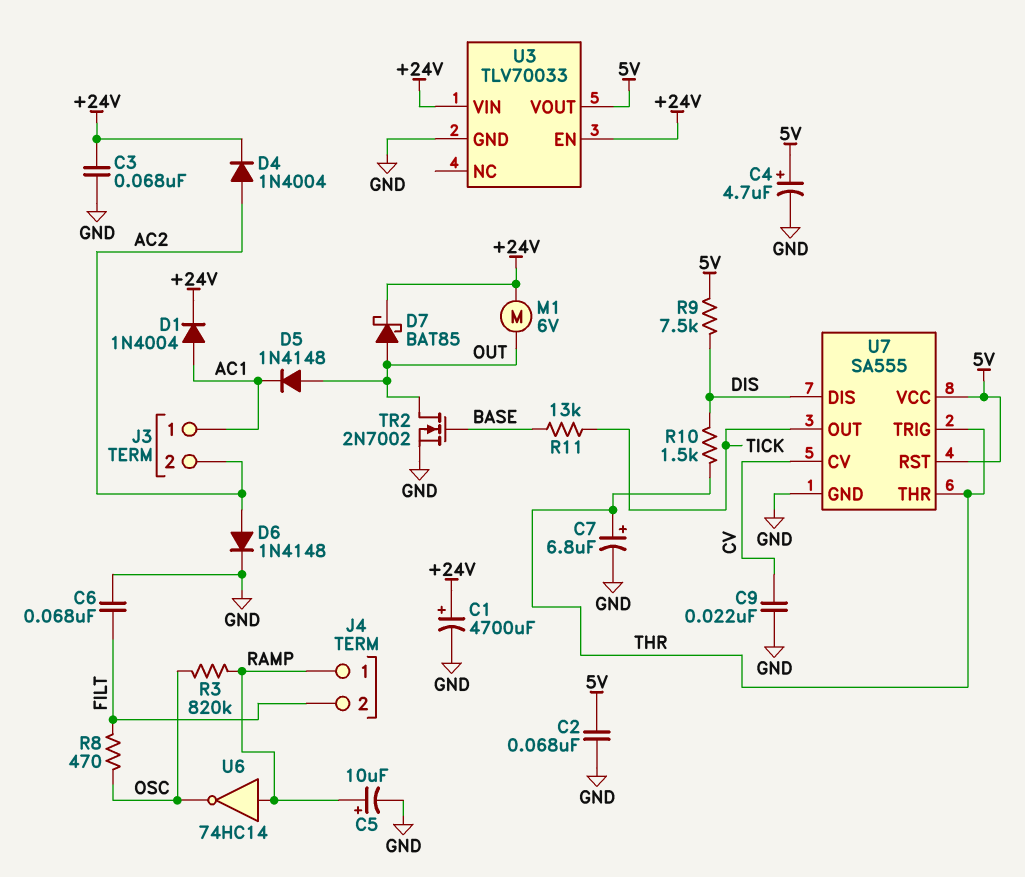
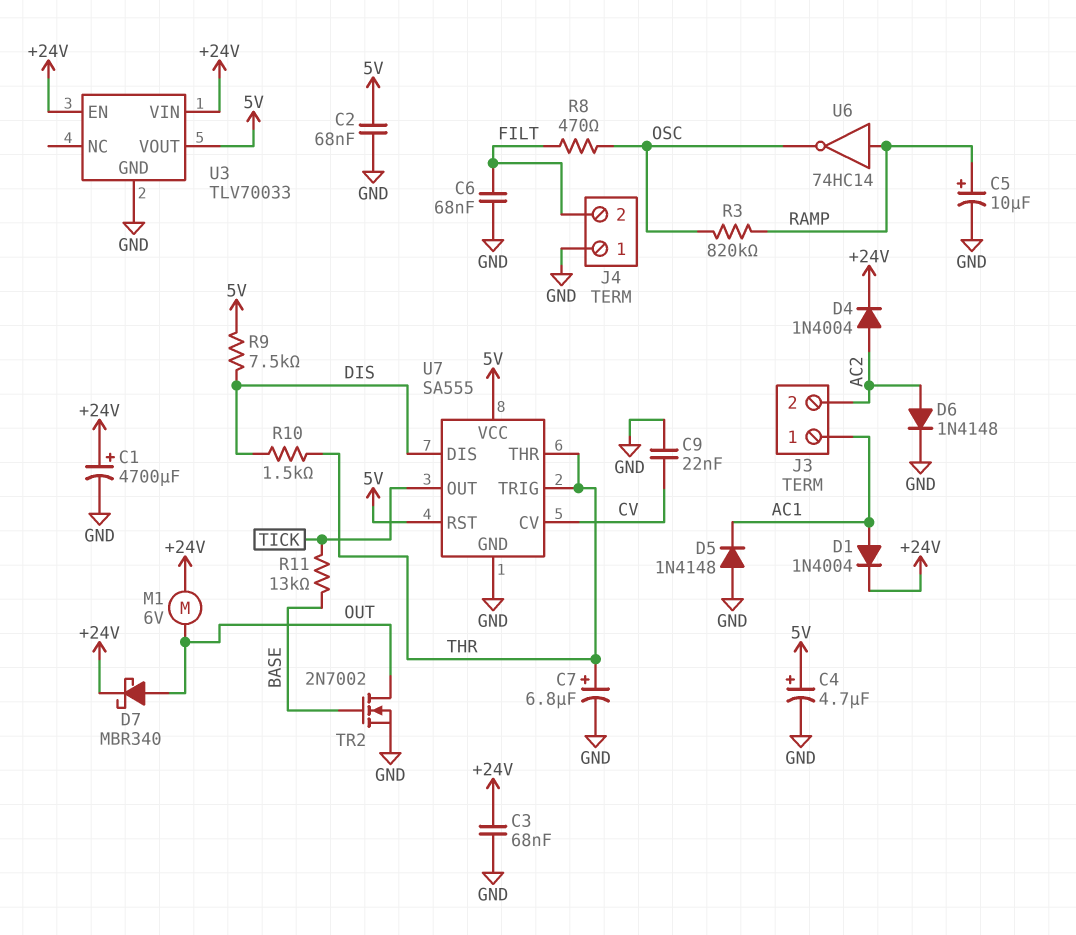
D5: diode 1N4148 (A OUT, K AC1) -> diode 1N4148 (A GND, K AC1)
D7: schottky BAT85 (A OUT, K +24V) -> schottky MBR340 (A OUT, K +24V)
J4 pin 1: RAMP -> GND

